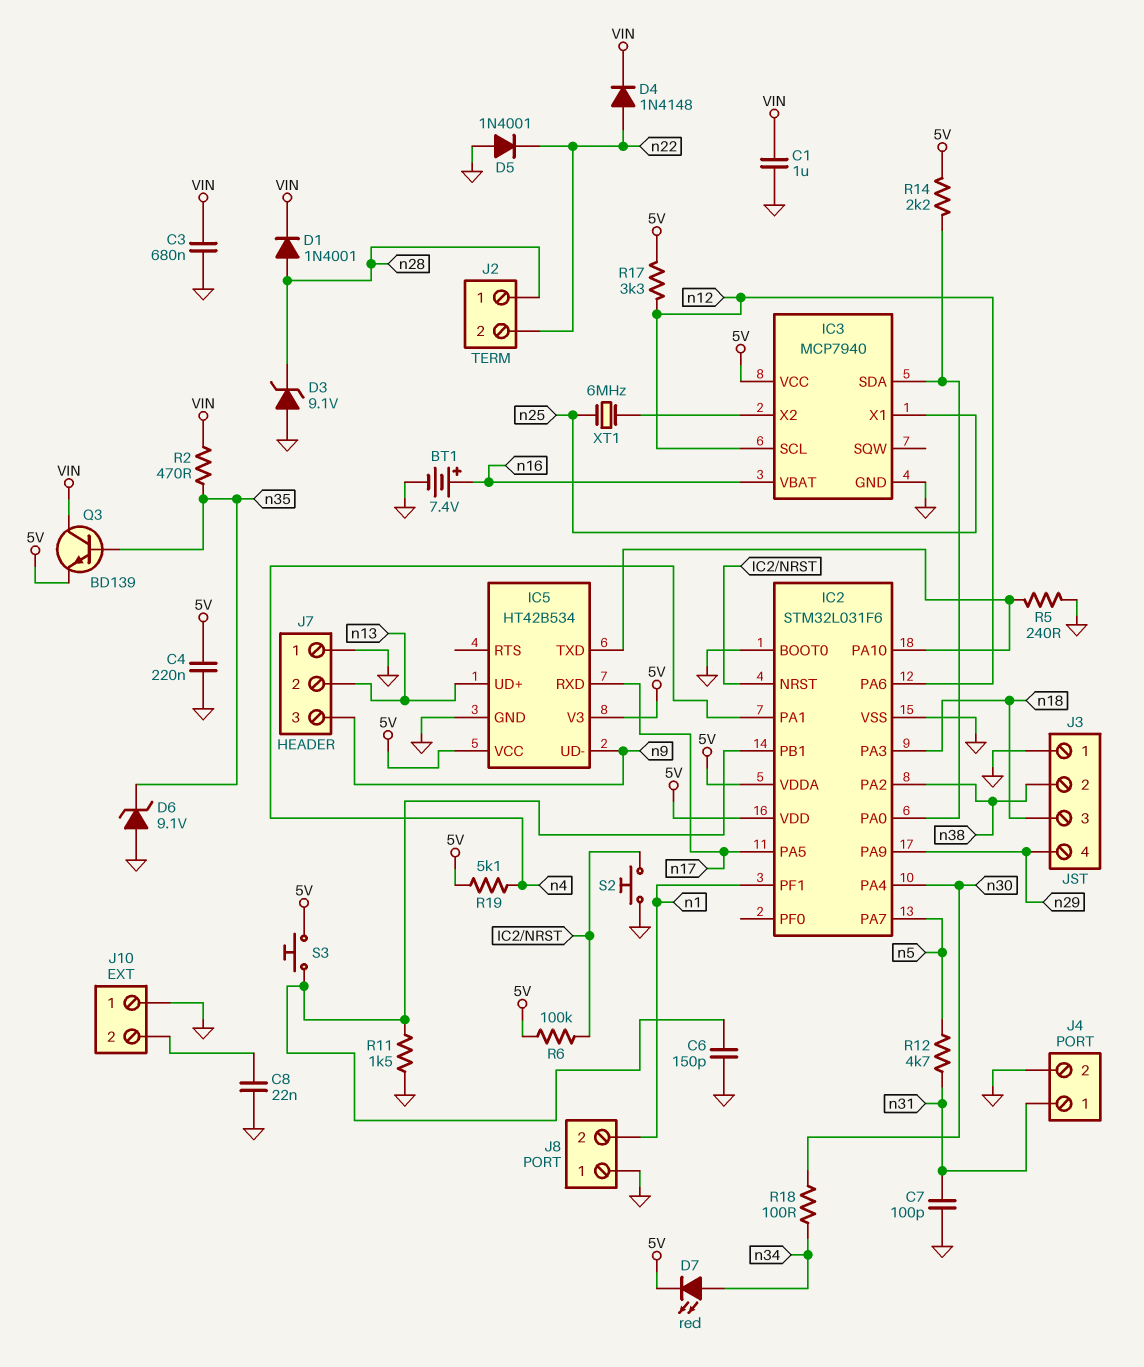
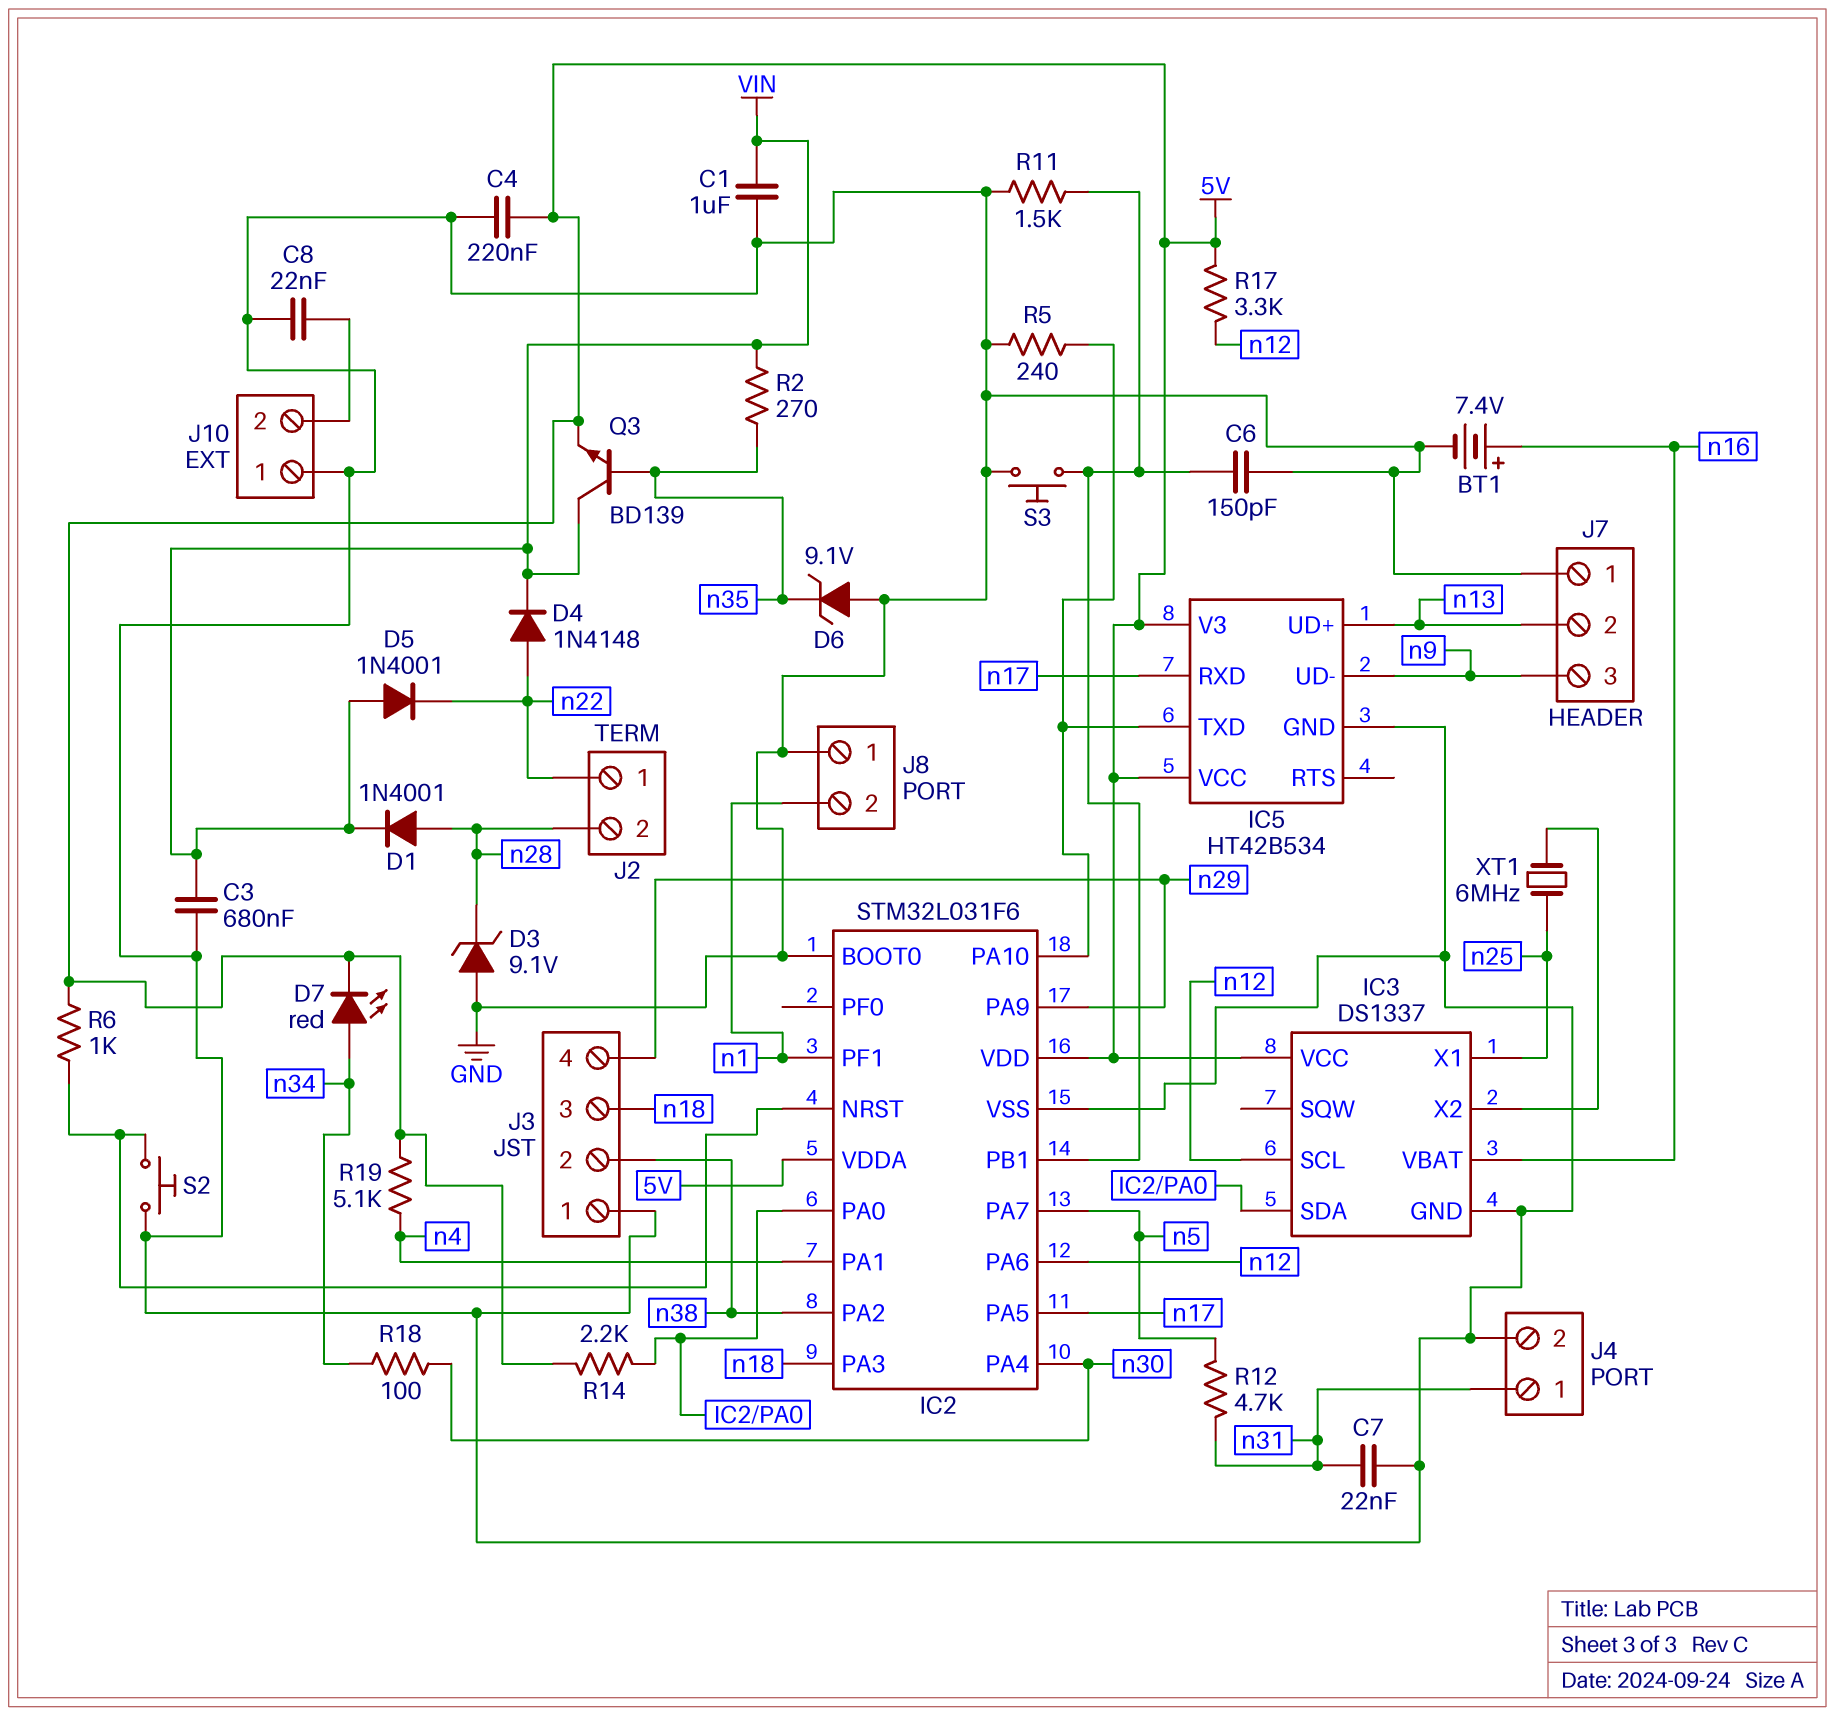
C7: 100pF (GND, n31) -> 22nF (GND, n31)
D5: diode 1N4001 (A GND, K n22) -> diode 1N4001 (A VIN, K n22)
IC3: MCP7940 -> DS1337
J2 pin 1: n28 -> n22
J2 pin 2: n22 -> n28
R2: 470 (VIN, n35) -> 270 (VIN, n35)
R6: 100k (5V, IC2/NRST) -> 1k (5V, IC2/NRST)
S3: button (5V, IC2/PB1) -> button (GND, IC2/PB1)

